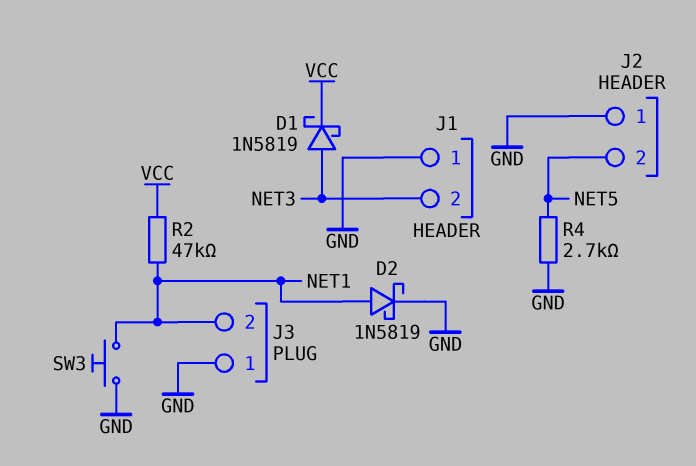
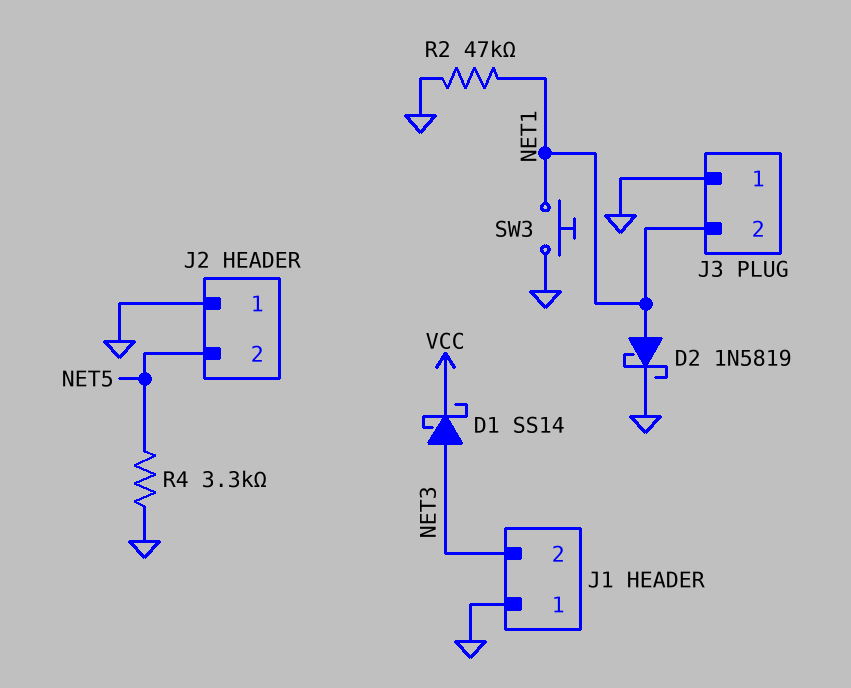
D1: schottky 1N5819 (A NET3, K VCC) -> schottky SS14 (A NET3, K VCC)
R2: 47k (NET1, VCC) -> 47k (GND, NET1)
R4: 2.7k (GND, NET5) -> 3.3k (GND, NET5)

